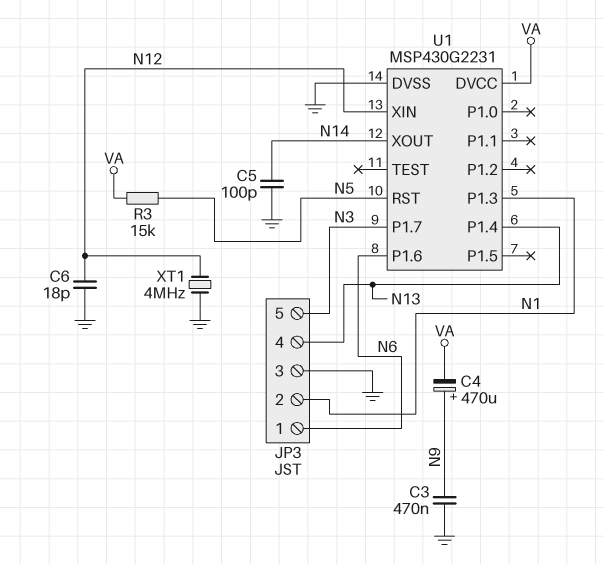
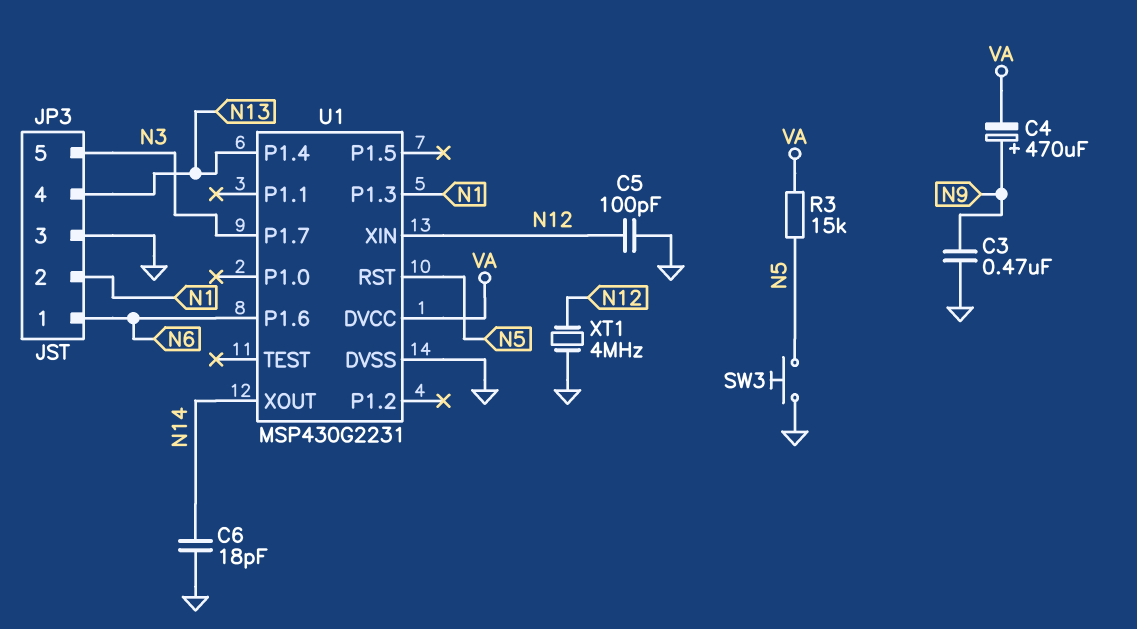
C5: 100pF (GND, N14) -> 100pF (GND, N12)
C6: 18pF (GND, N12) -> 18pF (GND, N14)
SW3: none -> button (GND, N5)

